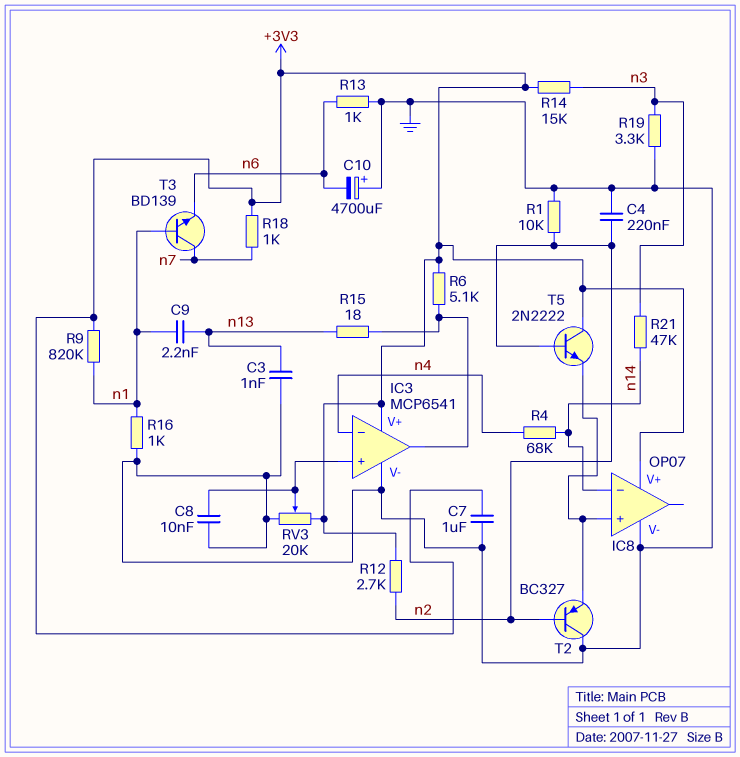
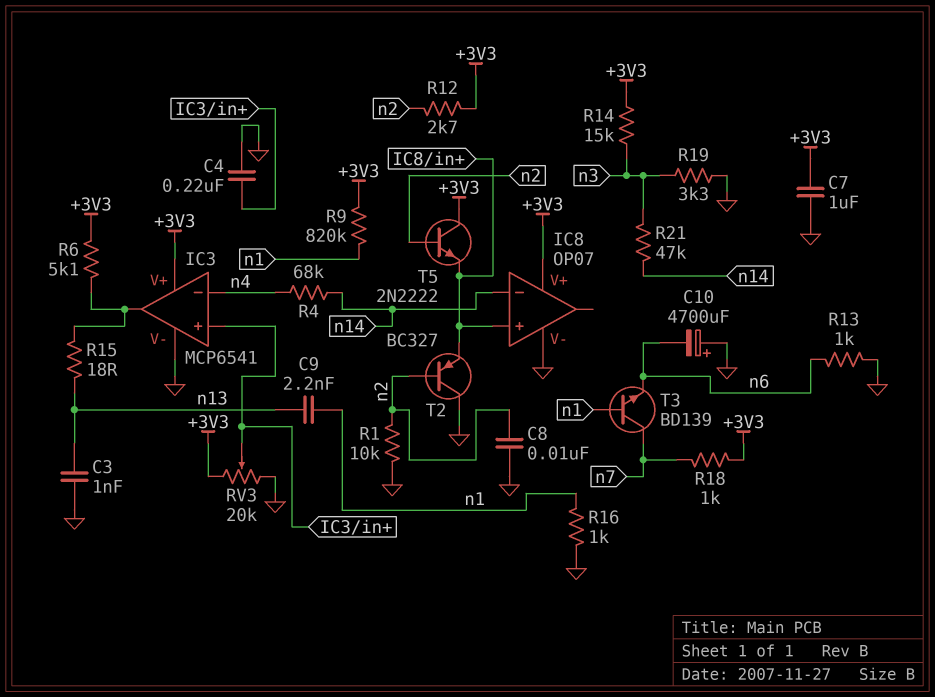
C4: 220nF (GND, n2) -> 220nF (GND, IC3/in+)
C8: 10nF (GND, IC3/in+) -> 10nF (GND, n2)

